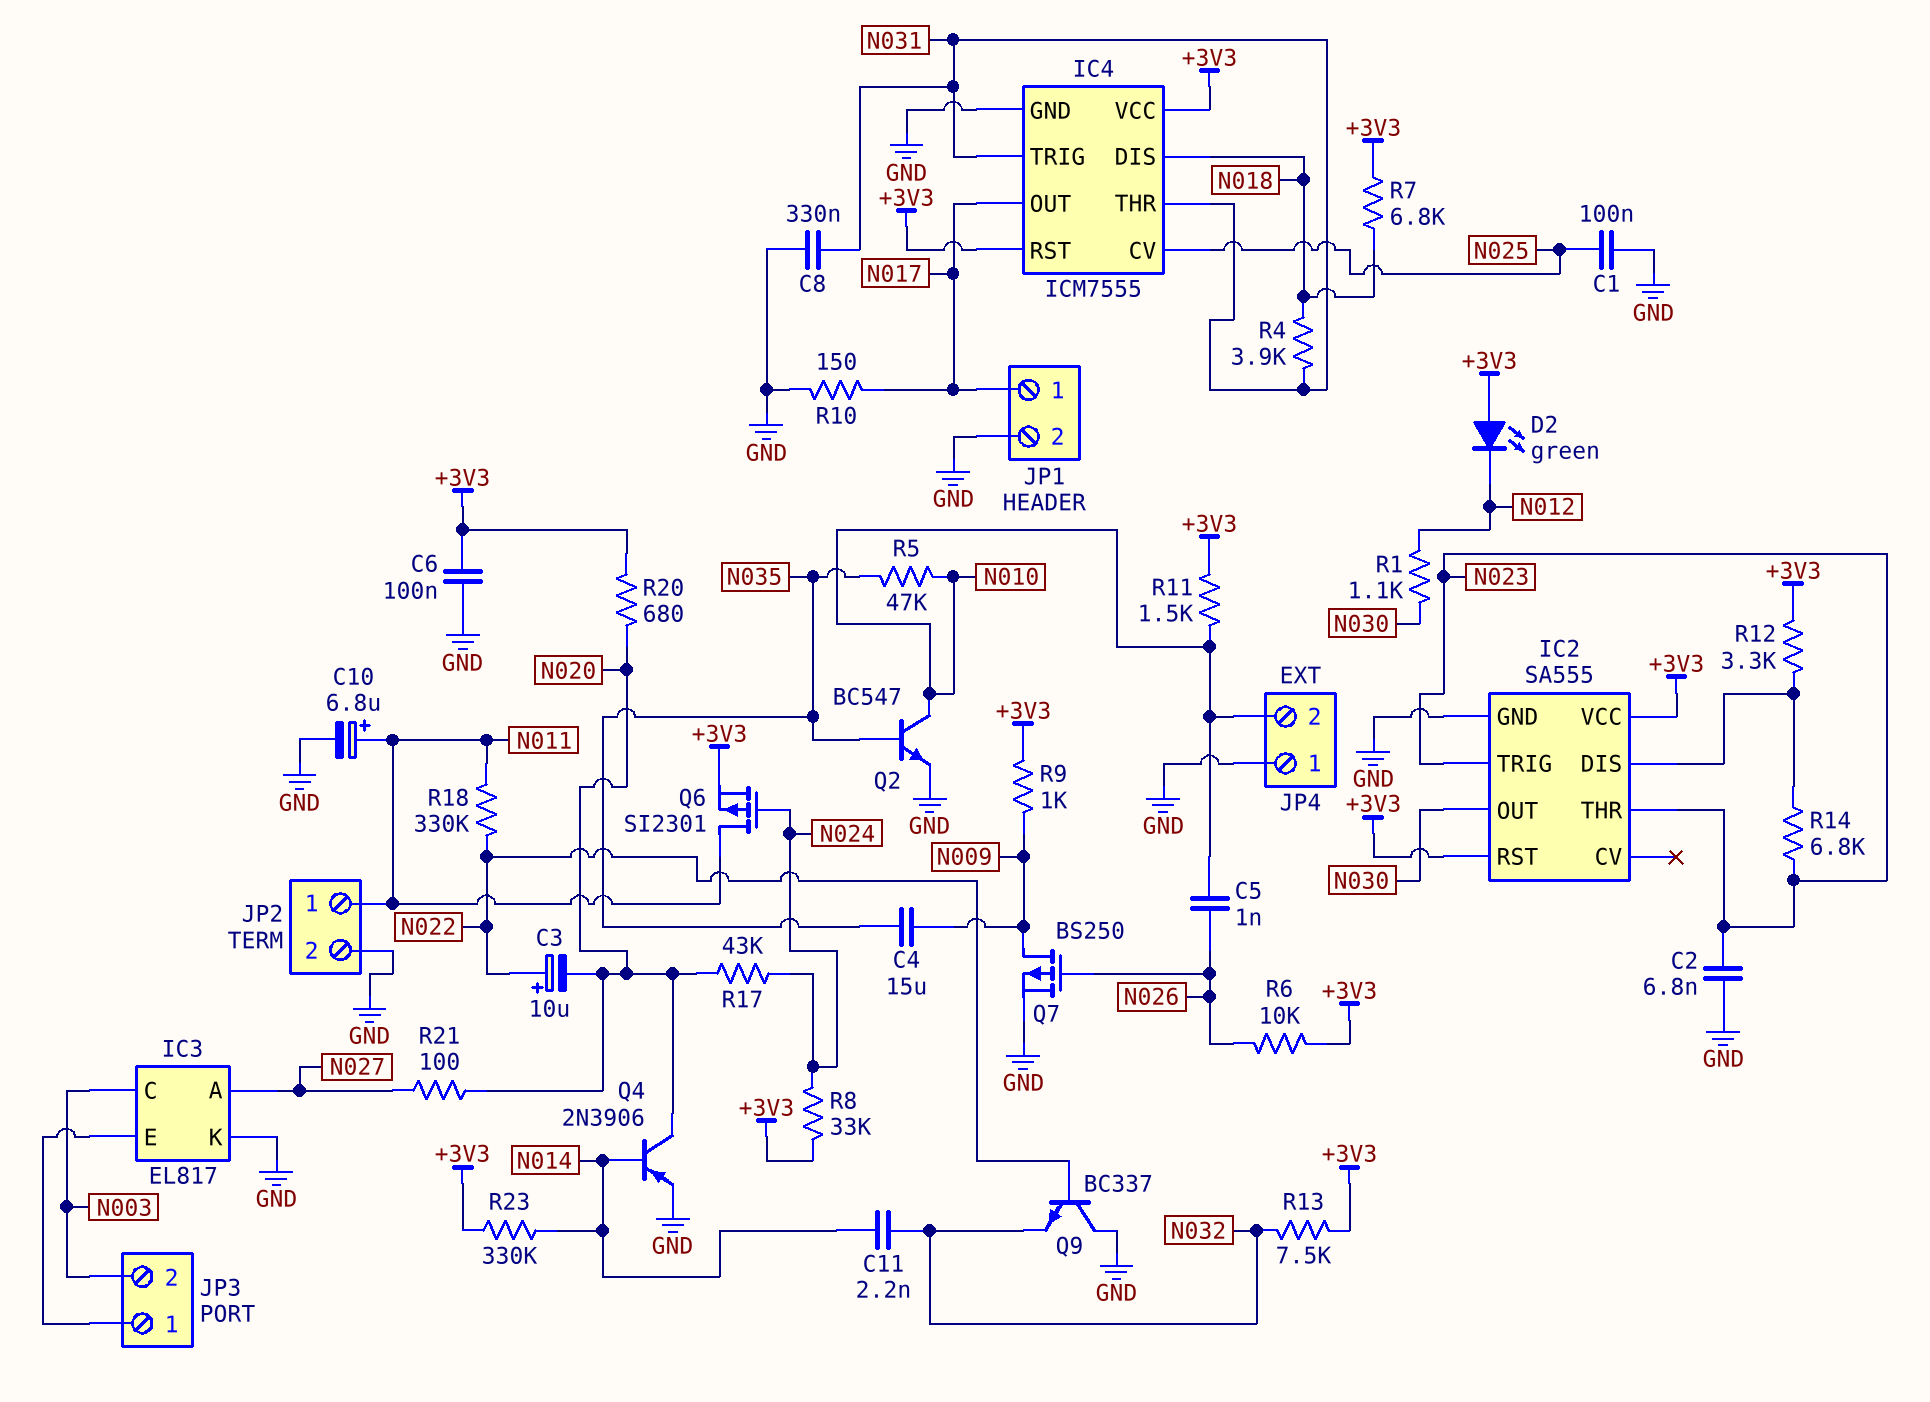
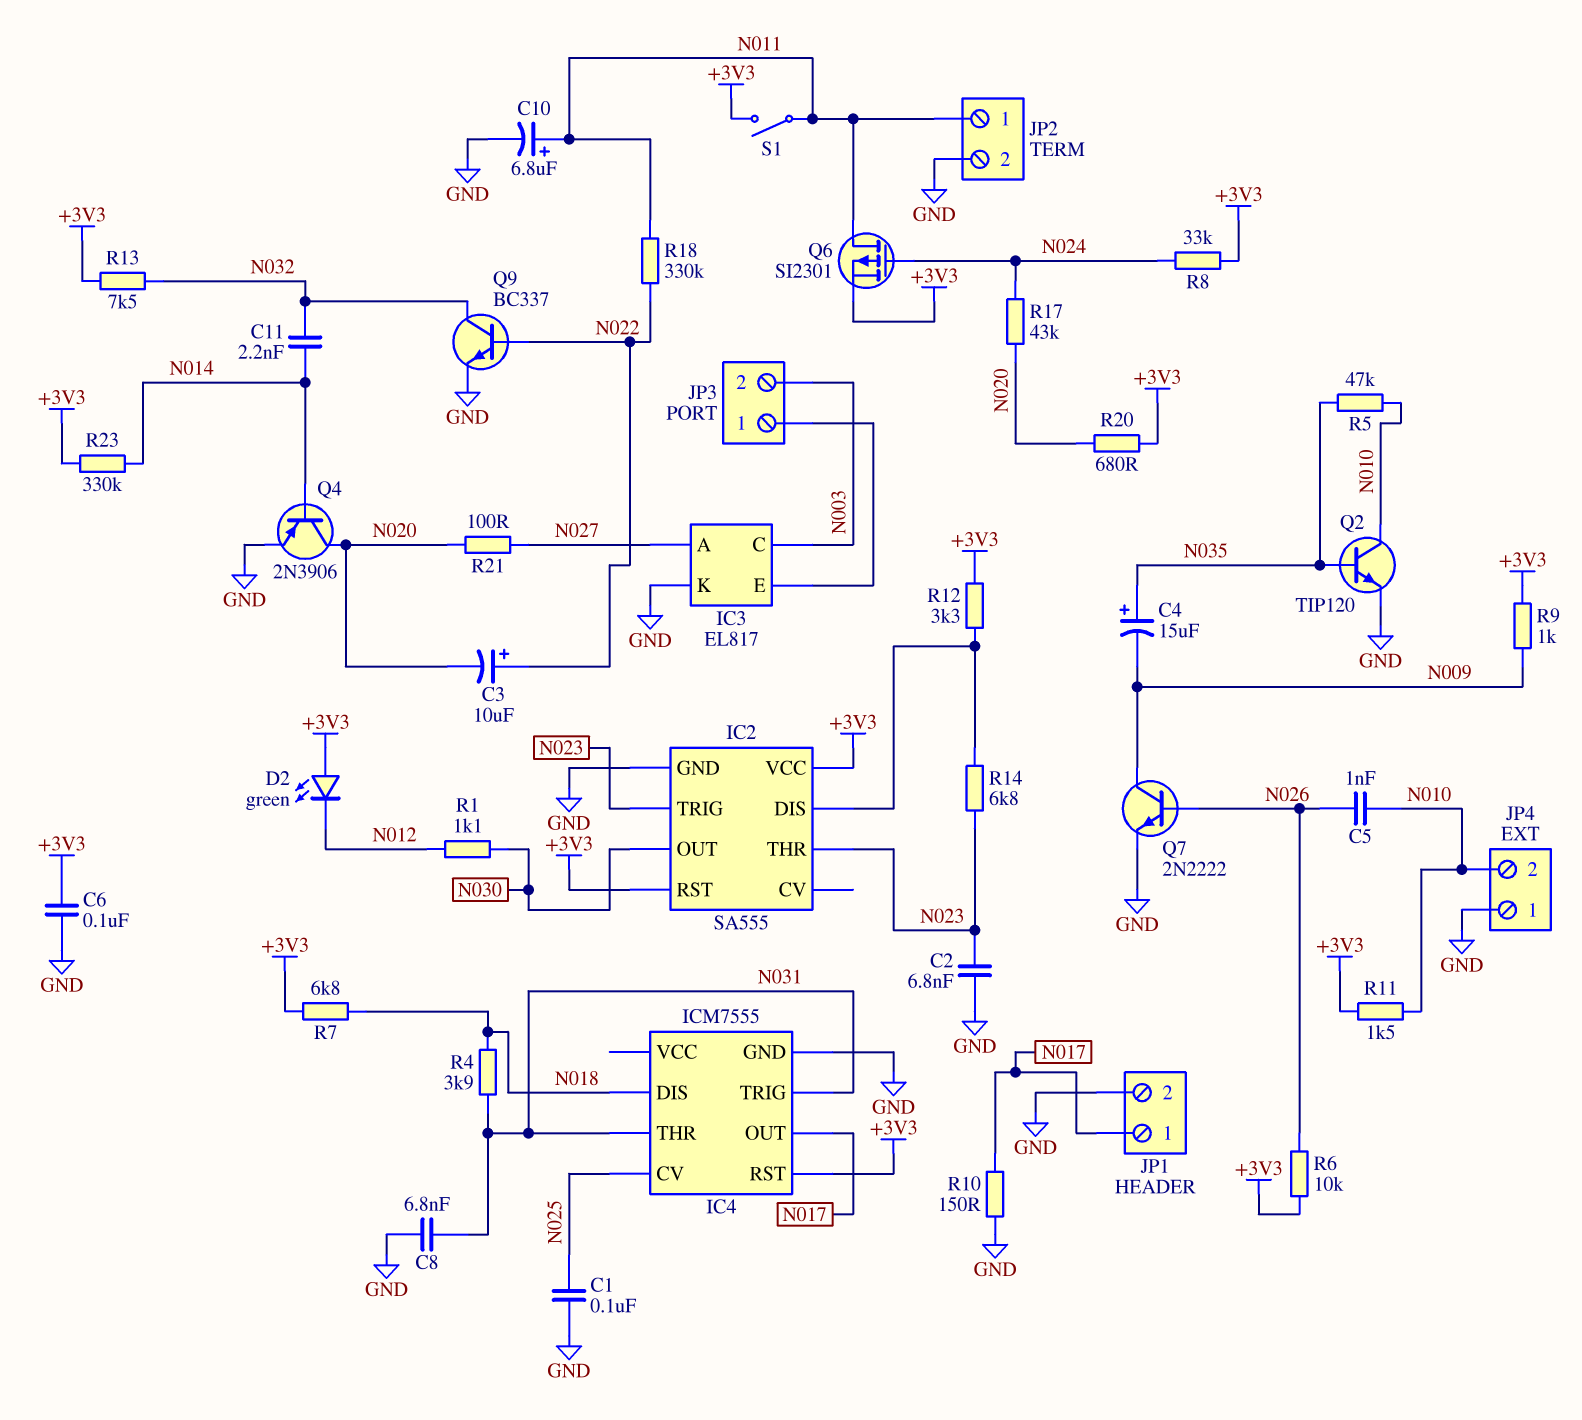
C4: 15uF (N009, N035) -> 15uF (plus N035, minus N009)
C8: 330nF (GND, N031) -> 6.8nF (GND, N031)
IC4 pin VCC: +3V3 -> none
Q2: NPN BC547 (B N035, C N010, E GND) -> NPN TIP120 (B N035, C N010, E GND)
Q7: PMOS BS250 (G N026, D N009, S GND) -> NPN 2N2222 (B N026, C N009, E GND)
Q9: NPN BC337 (B N022, C GND, E N032) -> NPN BC337 (B N022, C N032, E GND)
S1: none -> switch (+3V3, N011)

